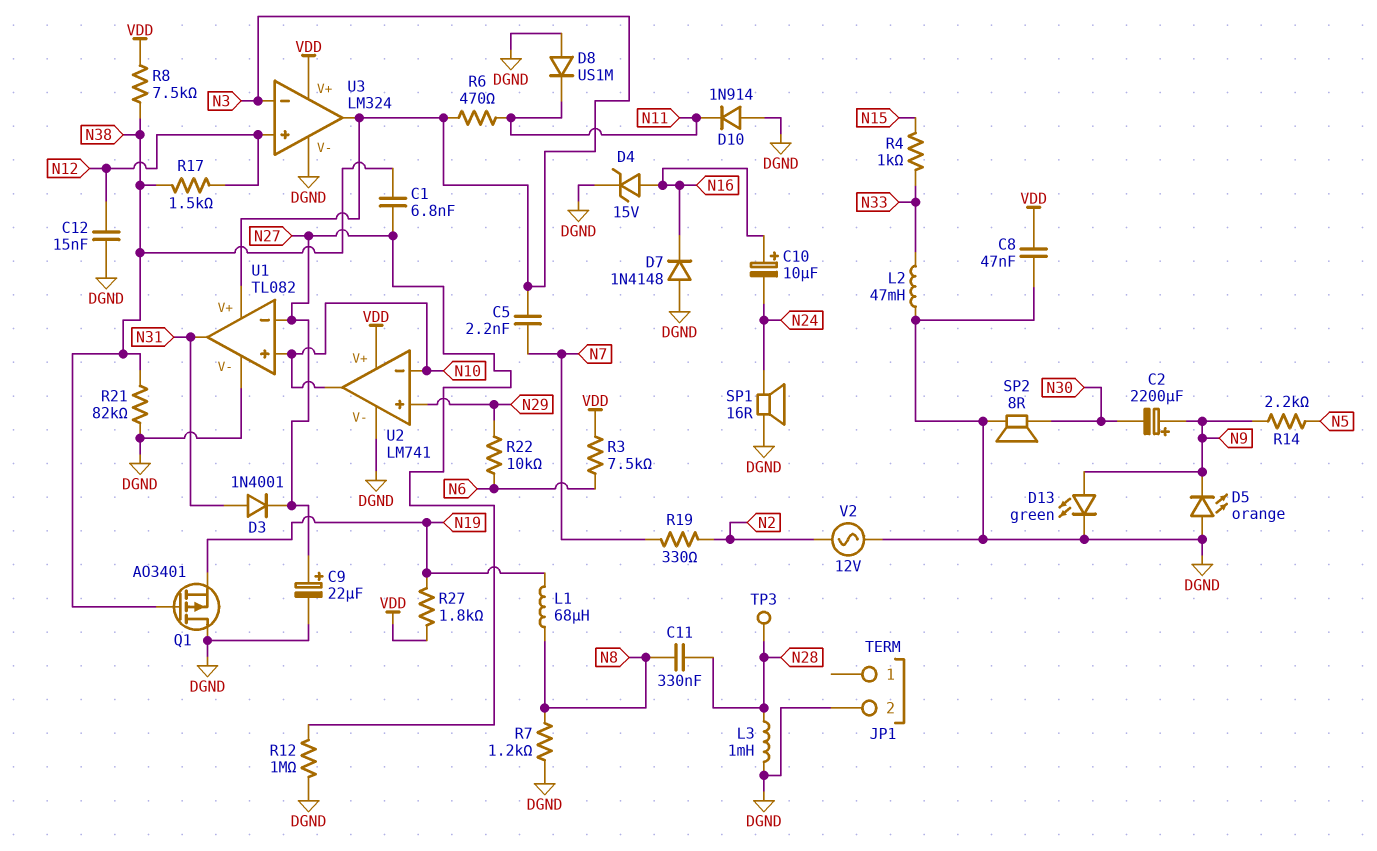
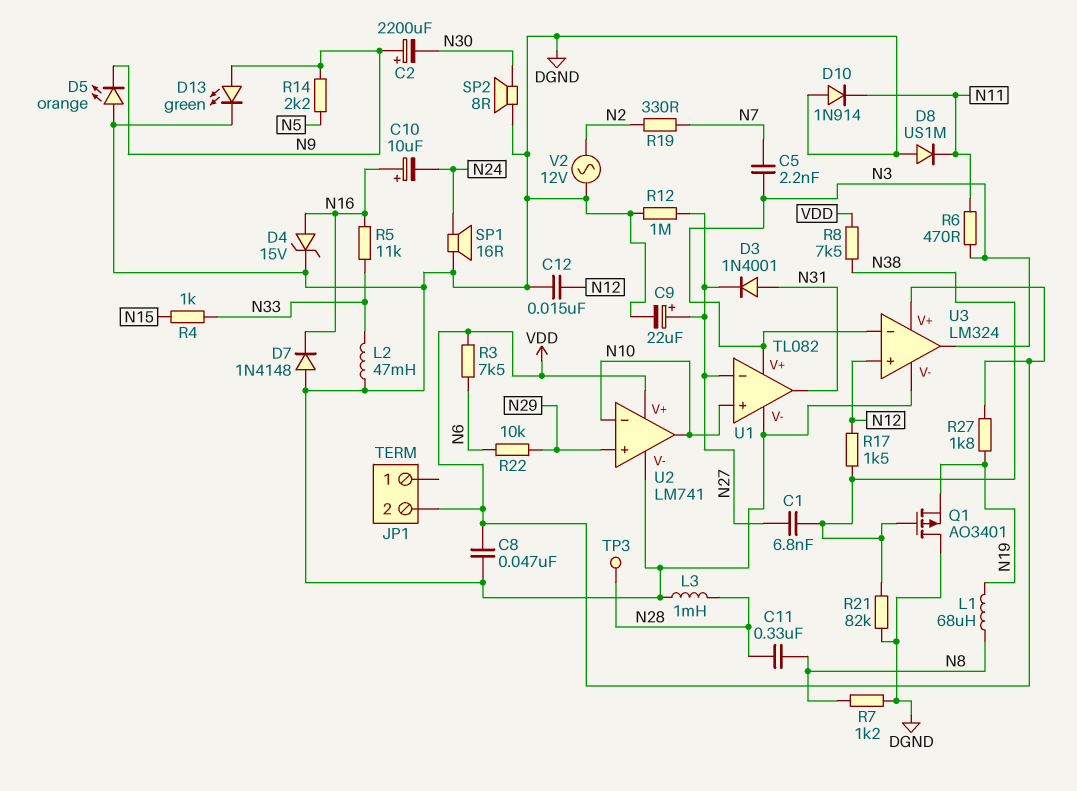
JP1 pin 2: DGND -> VDD
R5: none -> 11k (N16, N33)

